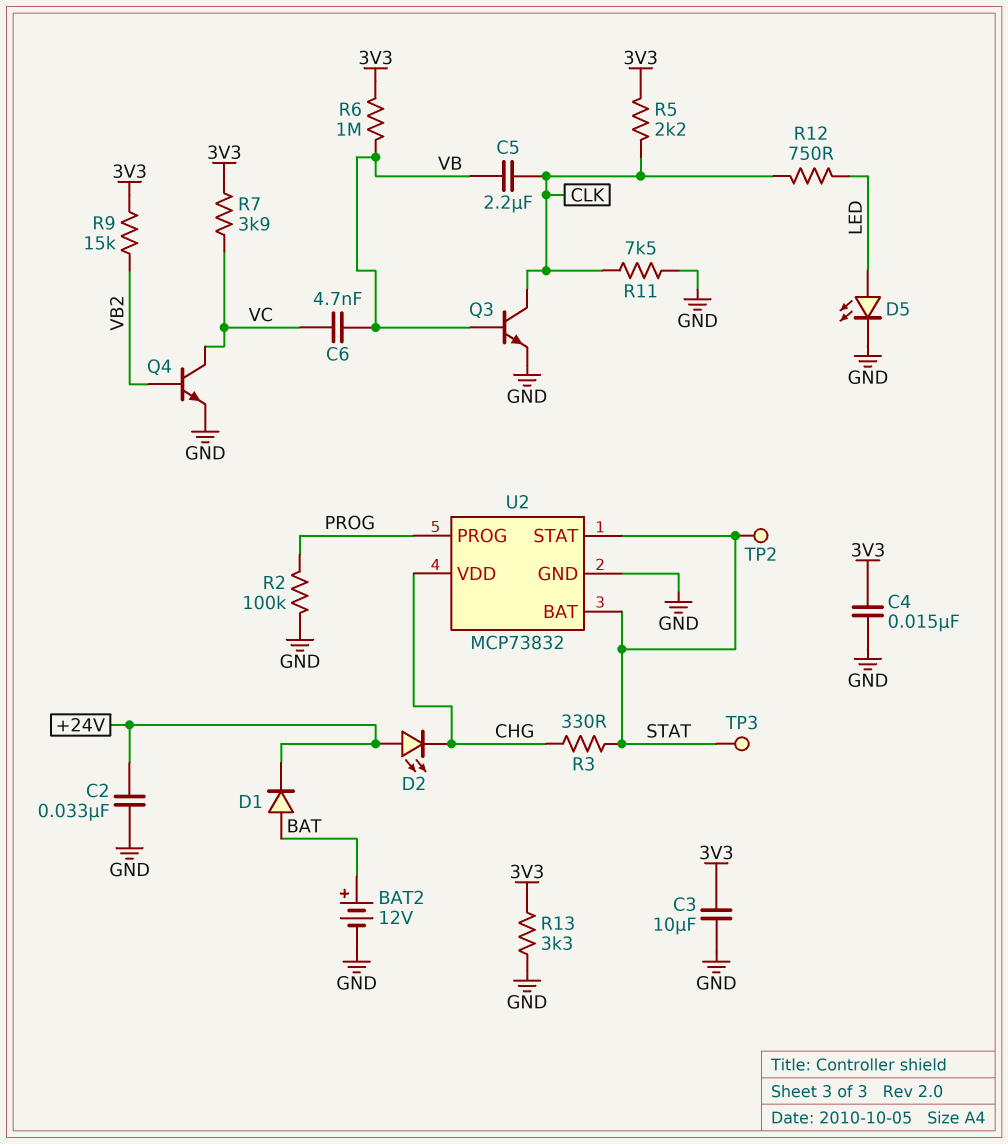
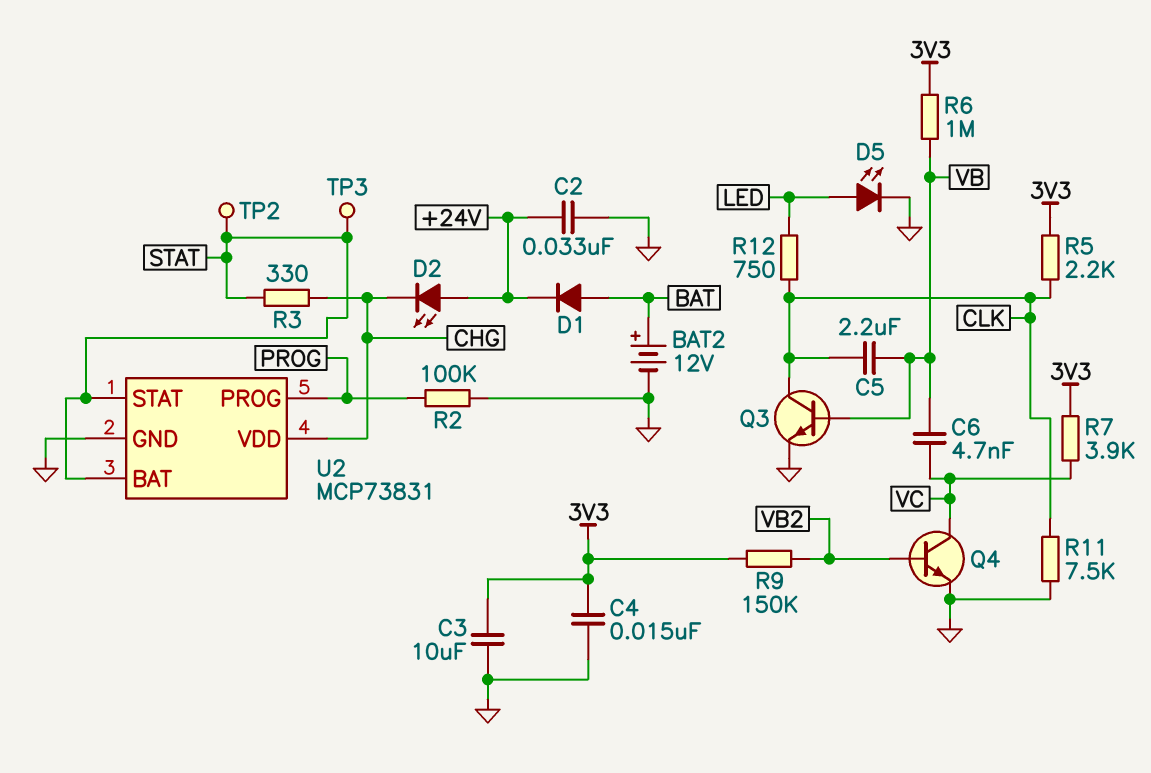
R9: 15k (3V3, VB2) -> 150k (3V3, VB2)
R13: 3.3k (3V3, GND) -> none
U2: MCP73832 -> MCP73831

